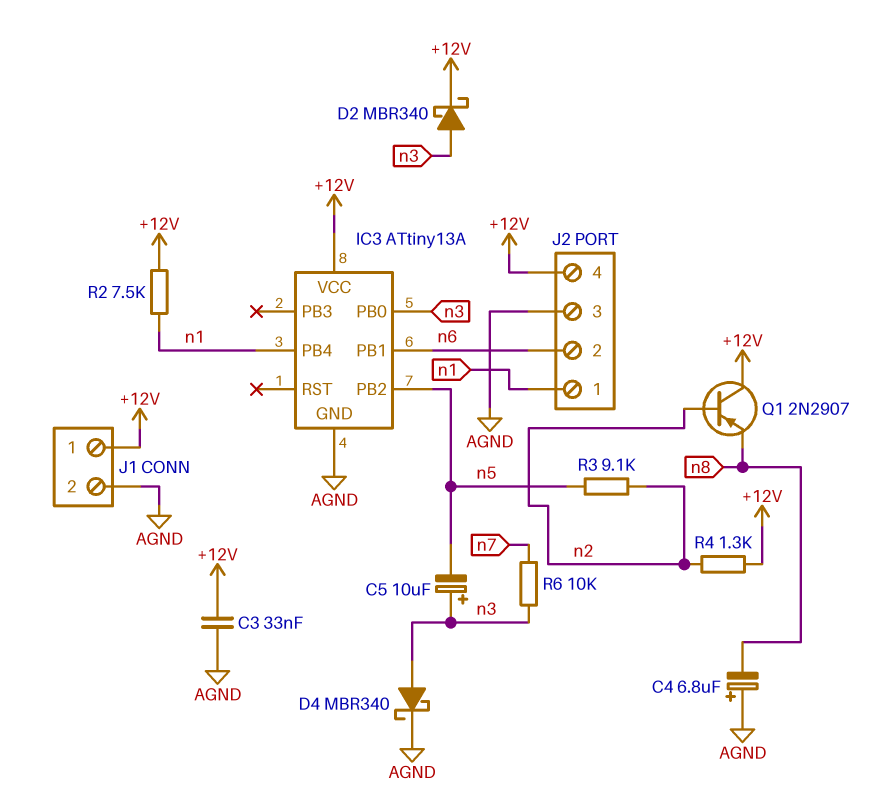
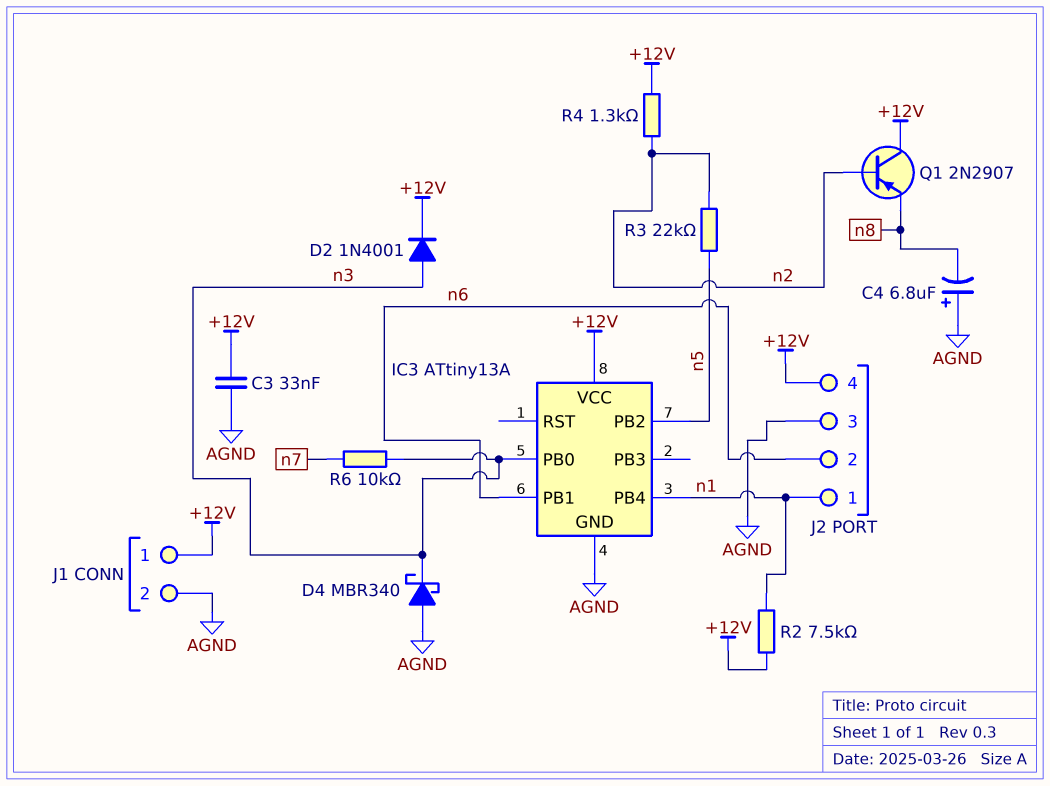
C5: 10uF (plus n3, minus n5) -> none
D2: schottky MBR340 (A n3, K +12V) -> diode 1N4001 (A n3, K +12V)
D4: schottky MBR340 (A n3, K AGND) -> schottky MBR340 (A AGND, K n3)
R3: 9.1k (n2, n5) -> 22k (n2, n5)

